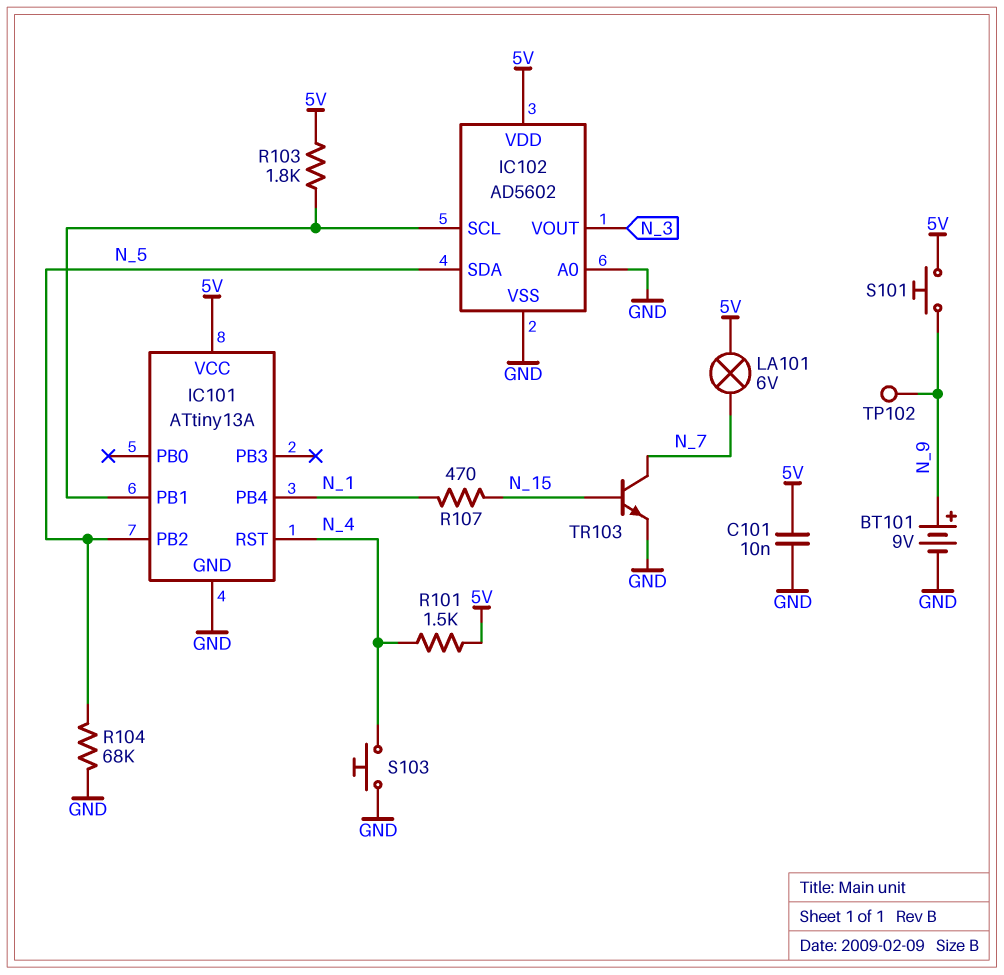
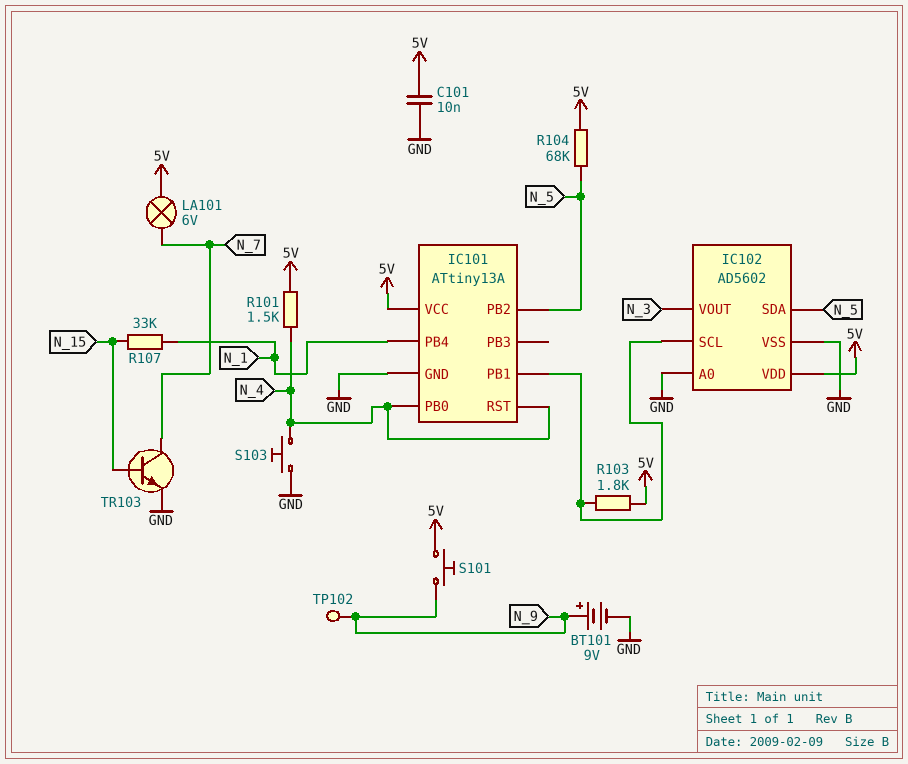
IC101 pin PB0: none -> N_4
R104: 68k (GND, N_5) -> 68k (5V, N_5)
R107: 470 (N_1, N_15) -> 33k (N_1, N_15)

